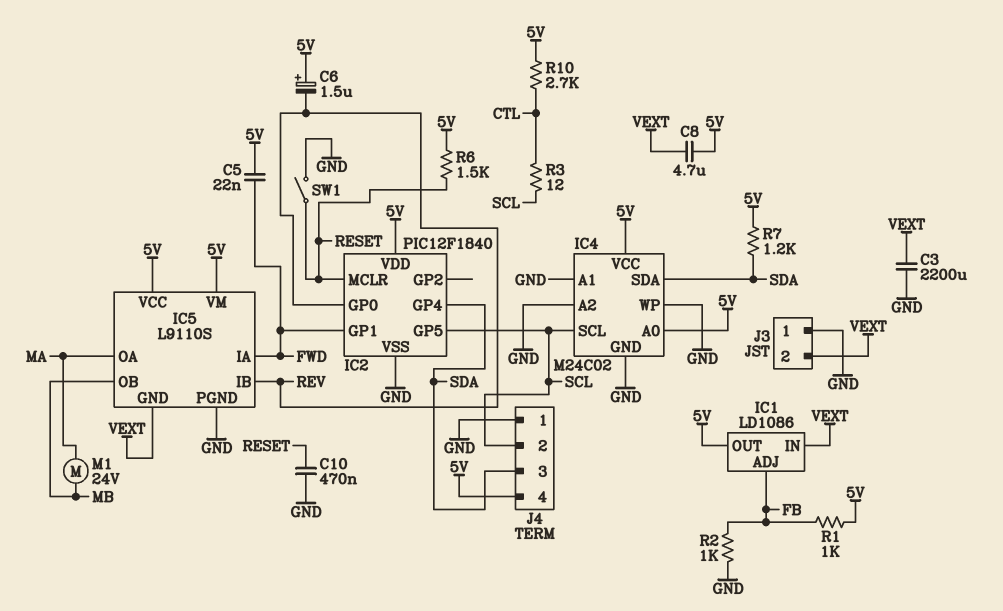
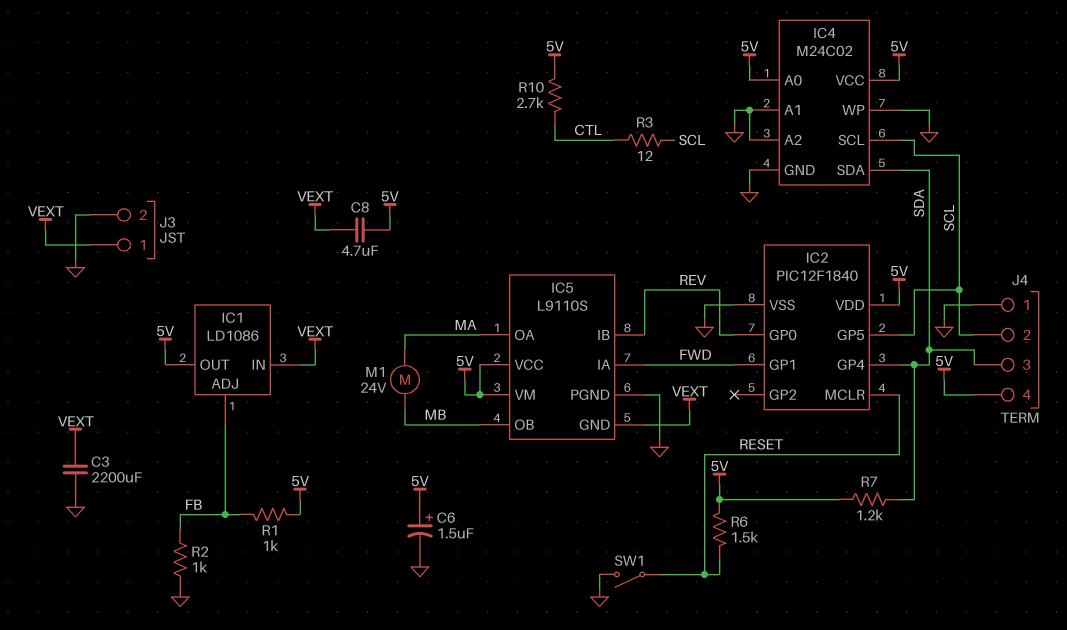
C5: 22nF (5V, FWD) -> none
C6: 1.5uF (plus 5V, minus REV) -> 1.5uF (plus 5V, minus GND)
C10: 470nF (GND, RESET) -> none
J3 pin 1: GND -> VEXT
J3 pin 2: VEXT -> GND

